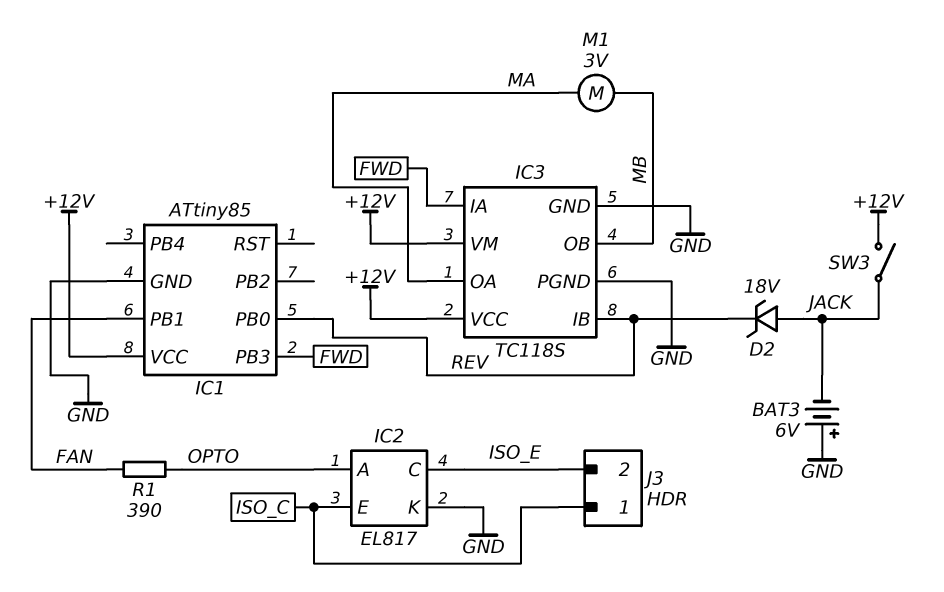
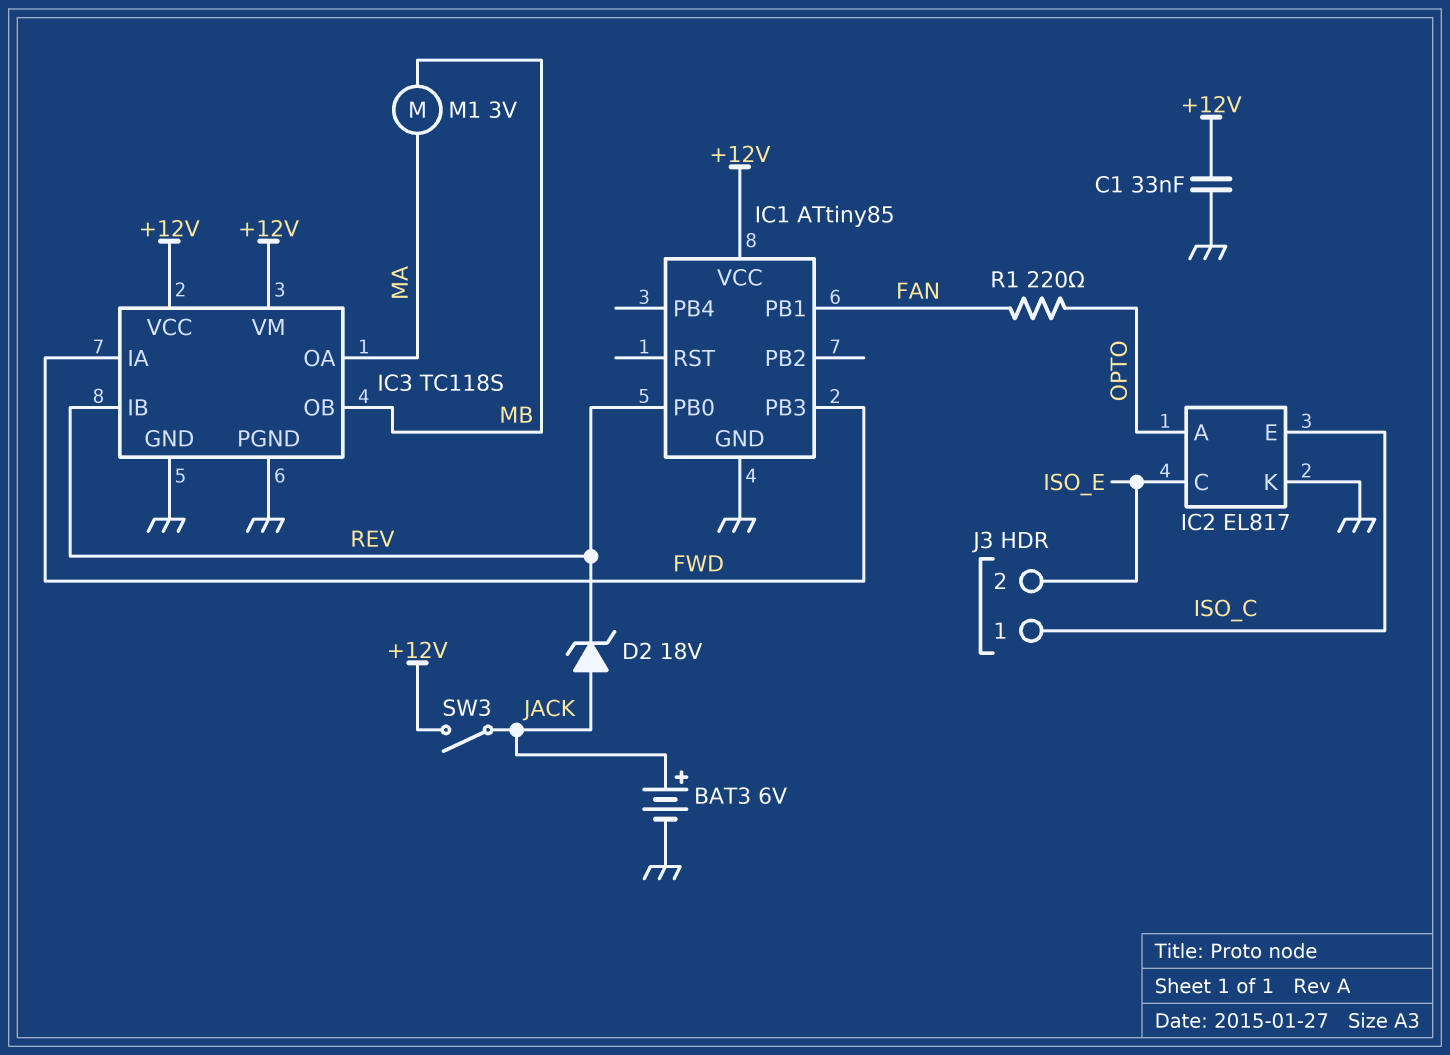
BAT3: 6V (plus GND, minus JACK) -> 6V (plus JACK, minus GND)
C1: none -> 33nF (+12V, GND)
R1: 390 (FAN, OPTO) -> 220 (FAN, OPTO)

